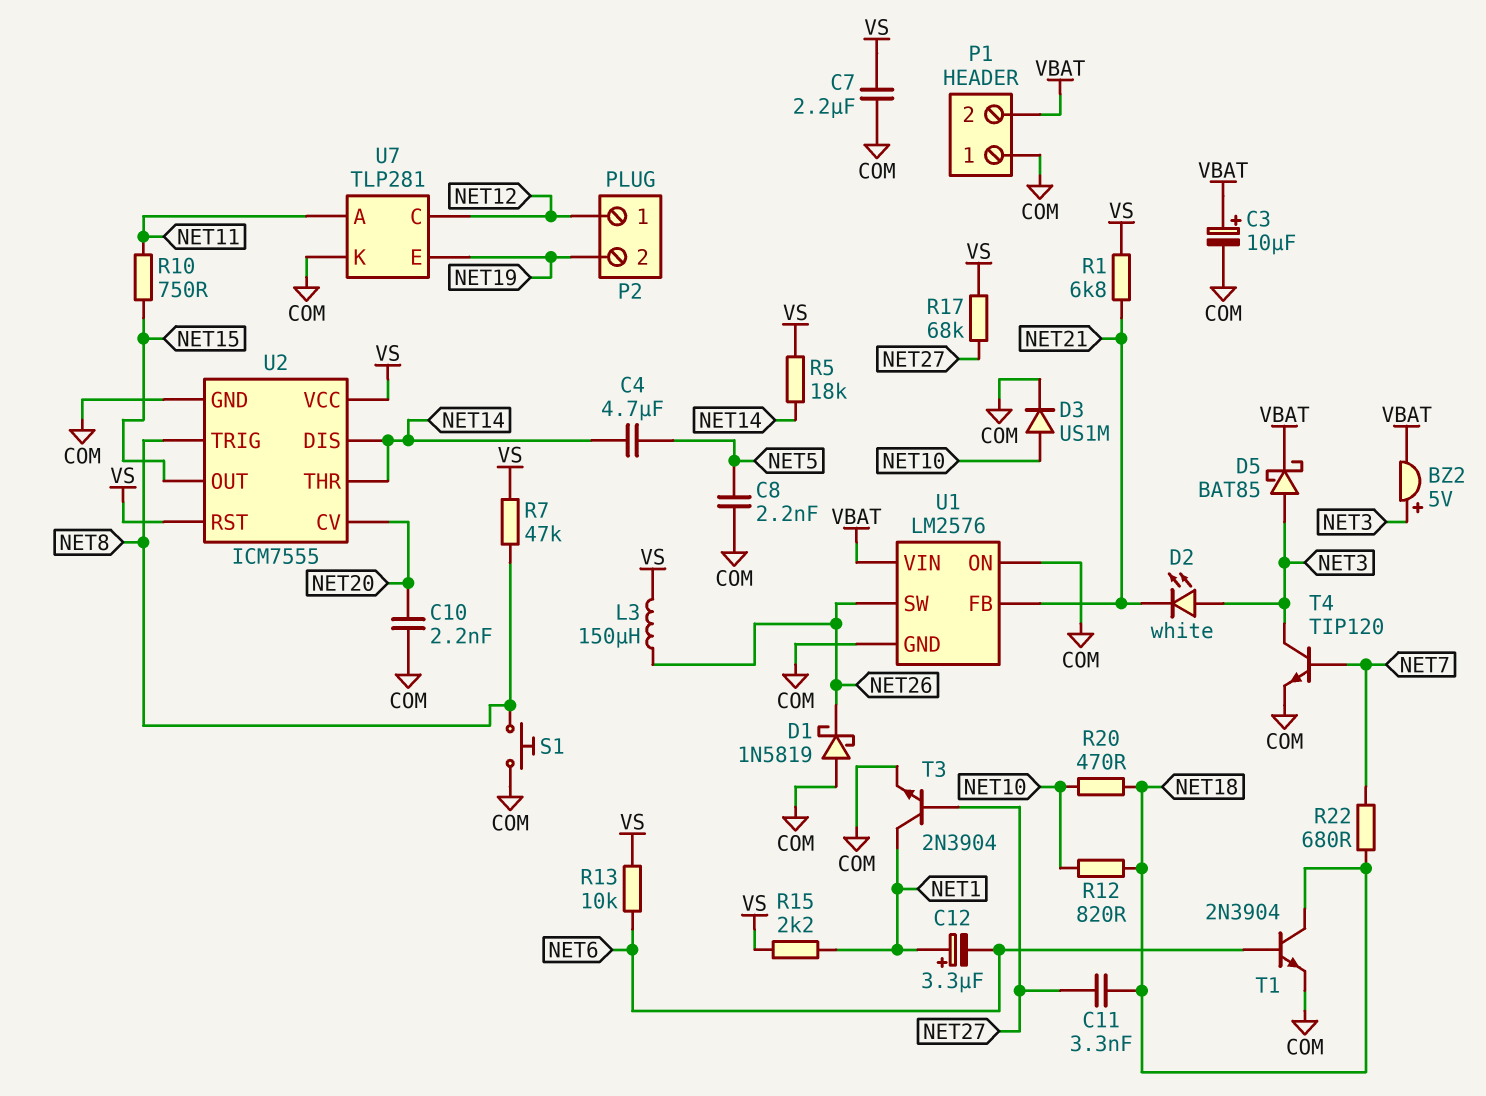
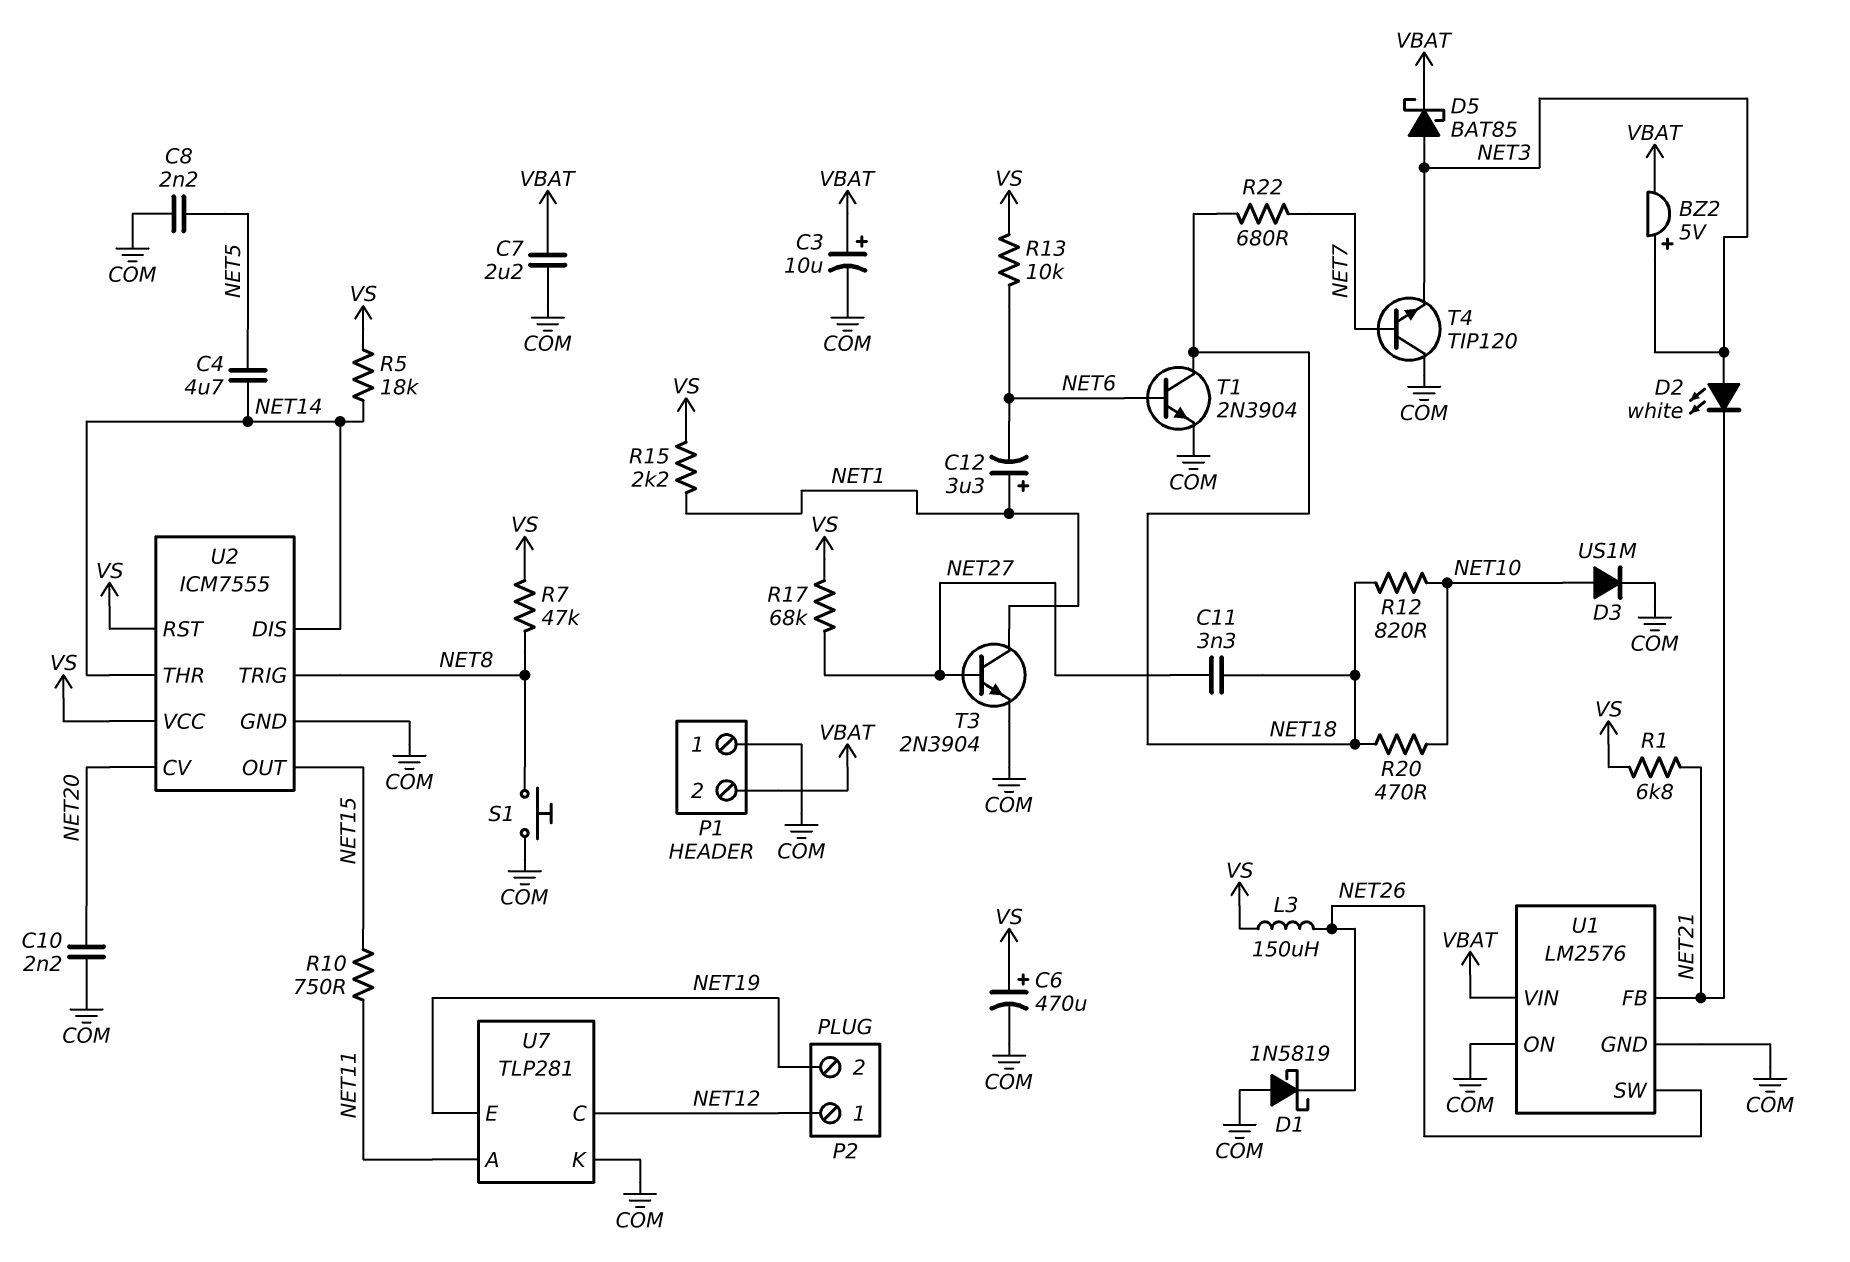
C6: none -> 470uF (plus VS, minus COM)
C7: 2.2uF (COM, VS) -> 2.2uF (COM, VBAT)
T4: NPN TIP120 (B NET7, C NET3, E COM) -> NPN TIP120 (B NET7, C COM, E NET3)

